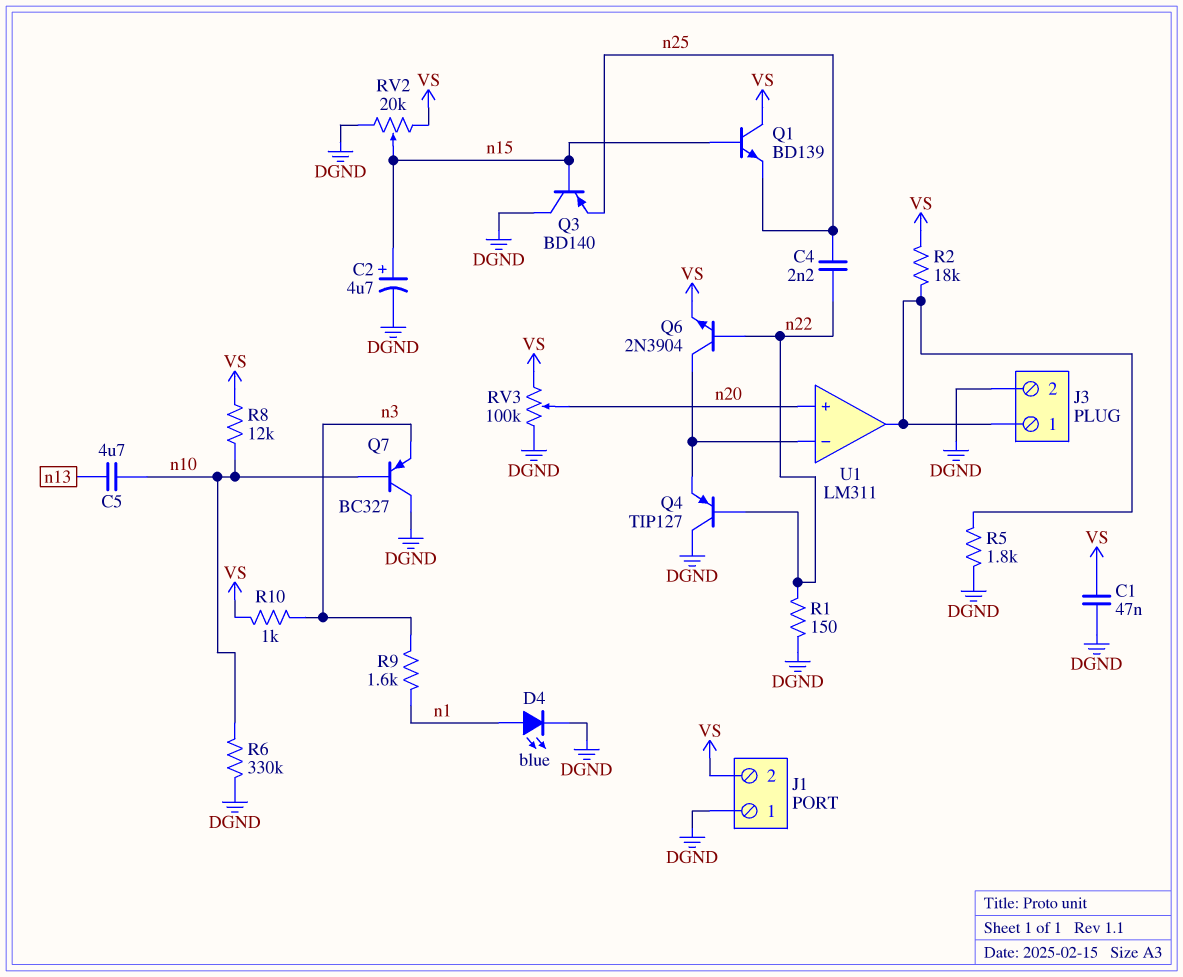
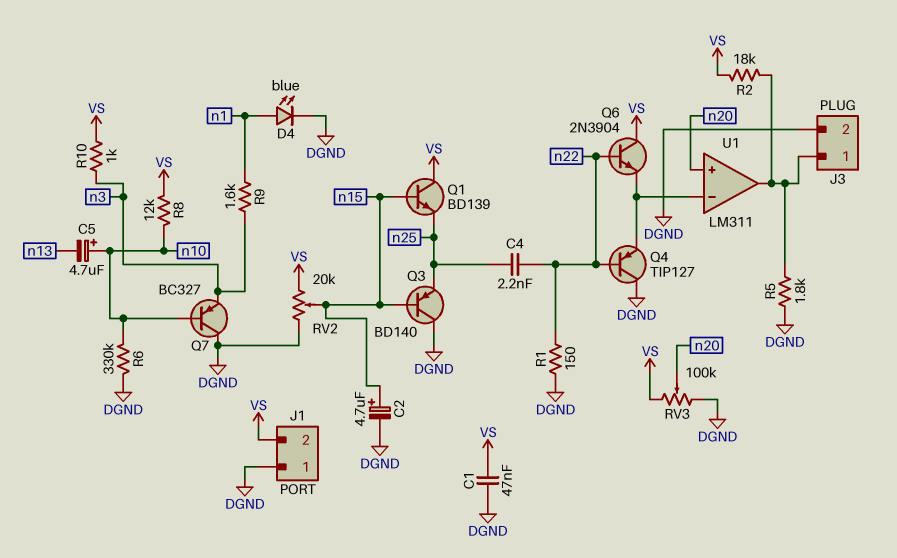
C5: 4.7uF (n10, n13) -> 4.7uF (plus n10, minus n13)
Q6: NPN 2N3904 (B n22, C U1/in-, E VS) -> NPN 2N3904 (B n22, C VS, E U1/in-)

